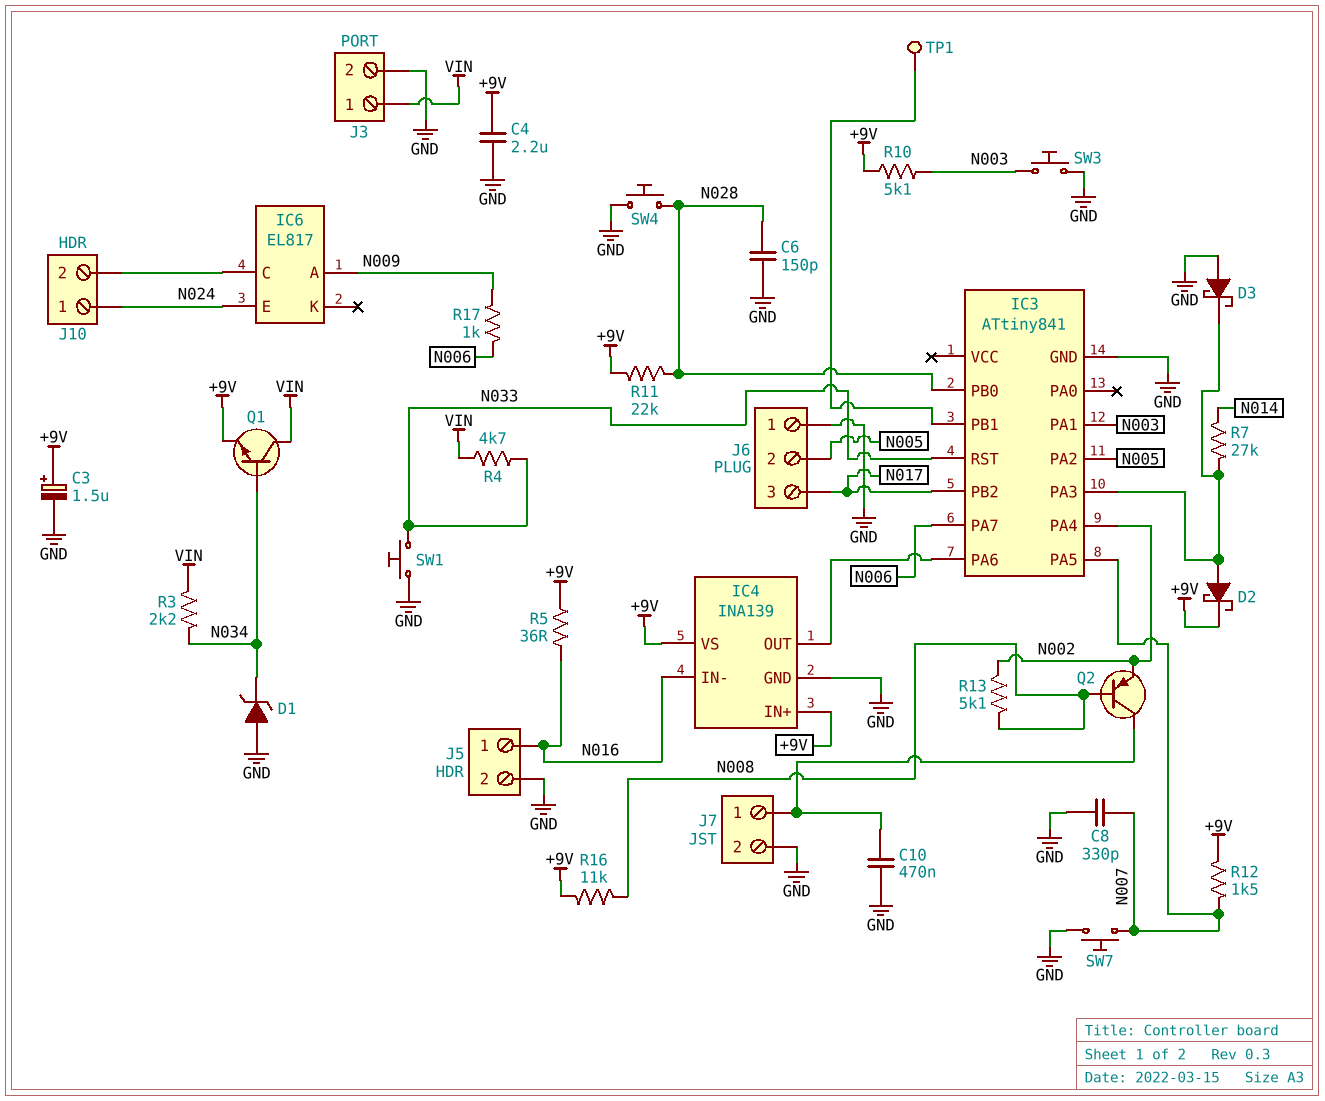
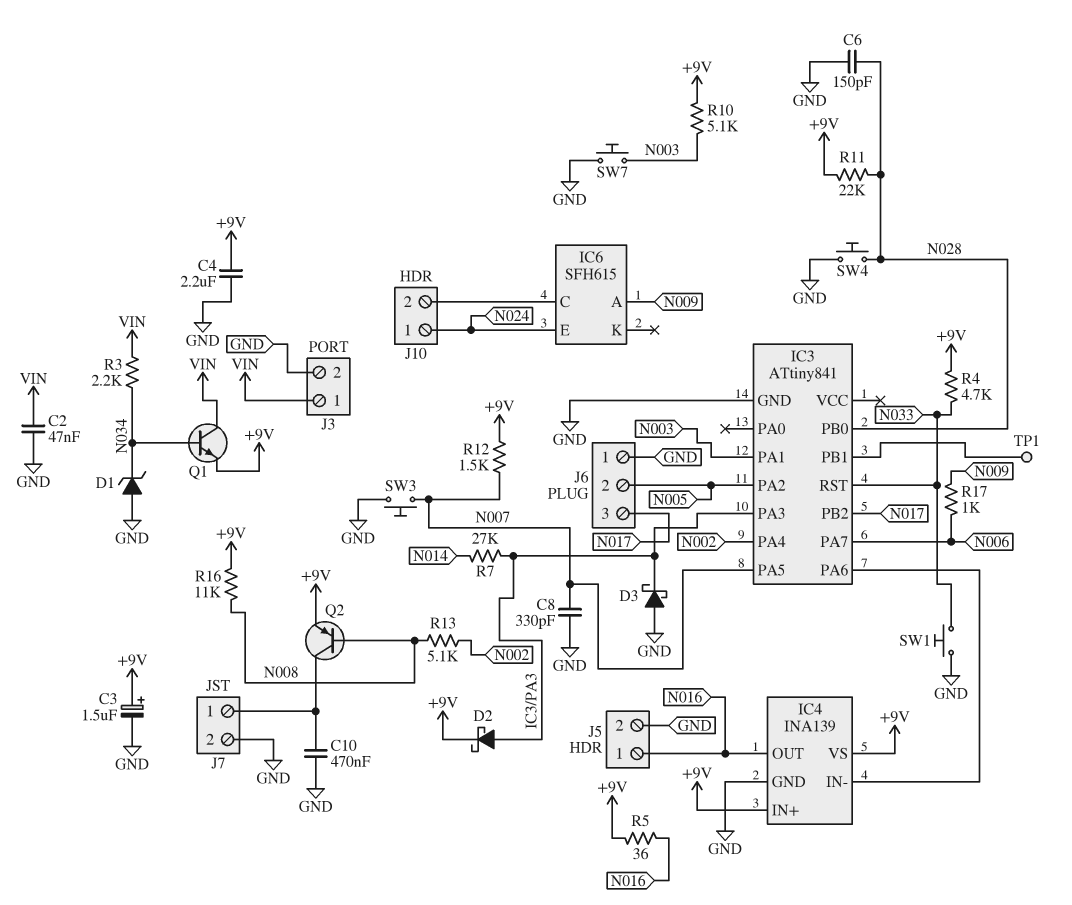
C2: none -> 47nF (GND, VIN)
IC4 pin IN-: N016 -> IC3/PA6
IC4 pin OUT: IC3/PA6 -> N016
IC6: EL817 -> SFH615
Q2: PNP (B N008, C J7/1, E N002) -> PNP (B N008, C J7/1, E +9V)
R4: 4.7k (N033, VIN) -> 4.7k (+9V, N033)
SW3: button (GND, N003) -> button (GND, N007)
SW7: button (GND, N007) -> button (GND, N003)

